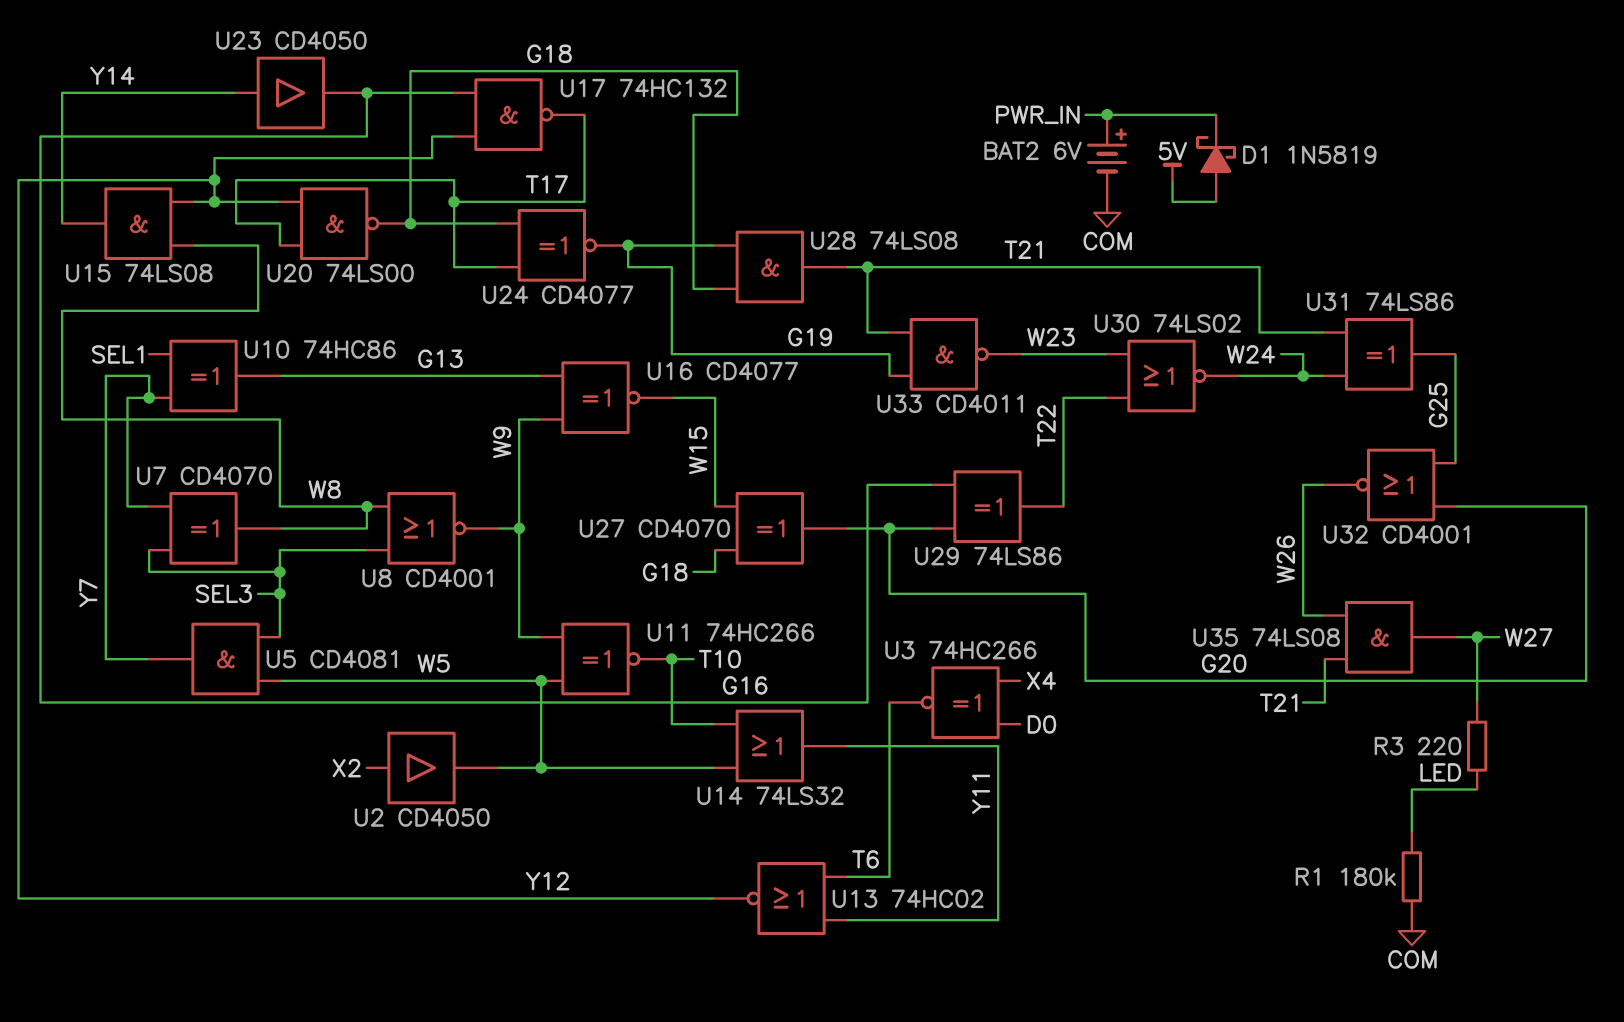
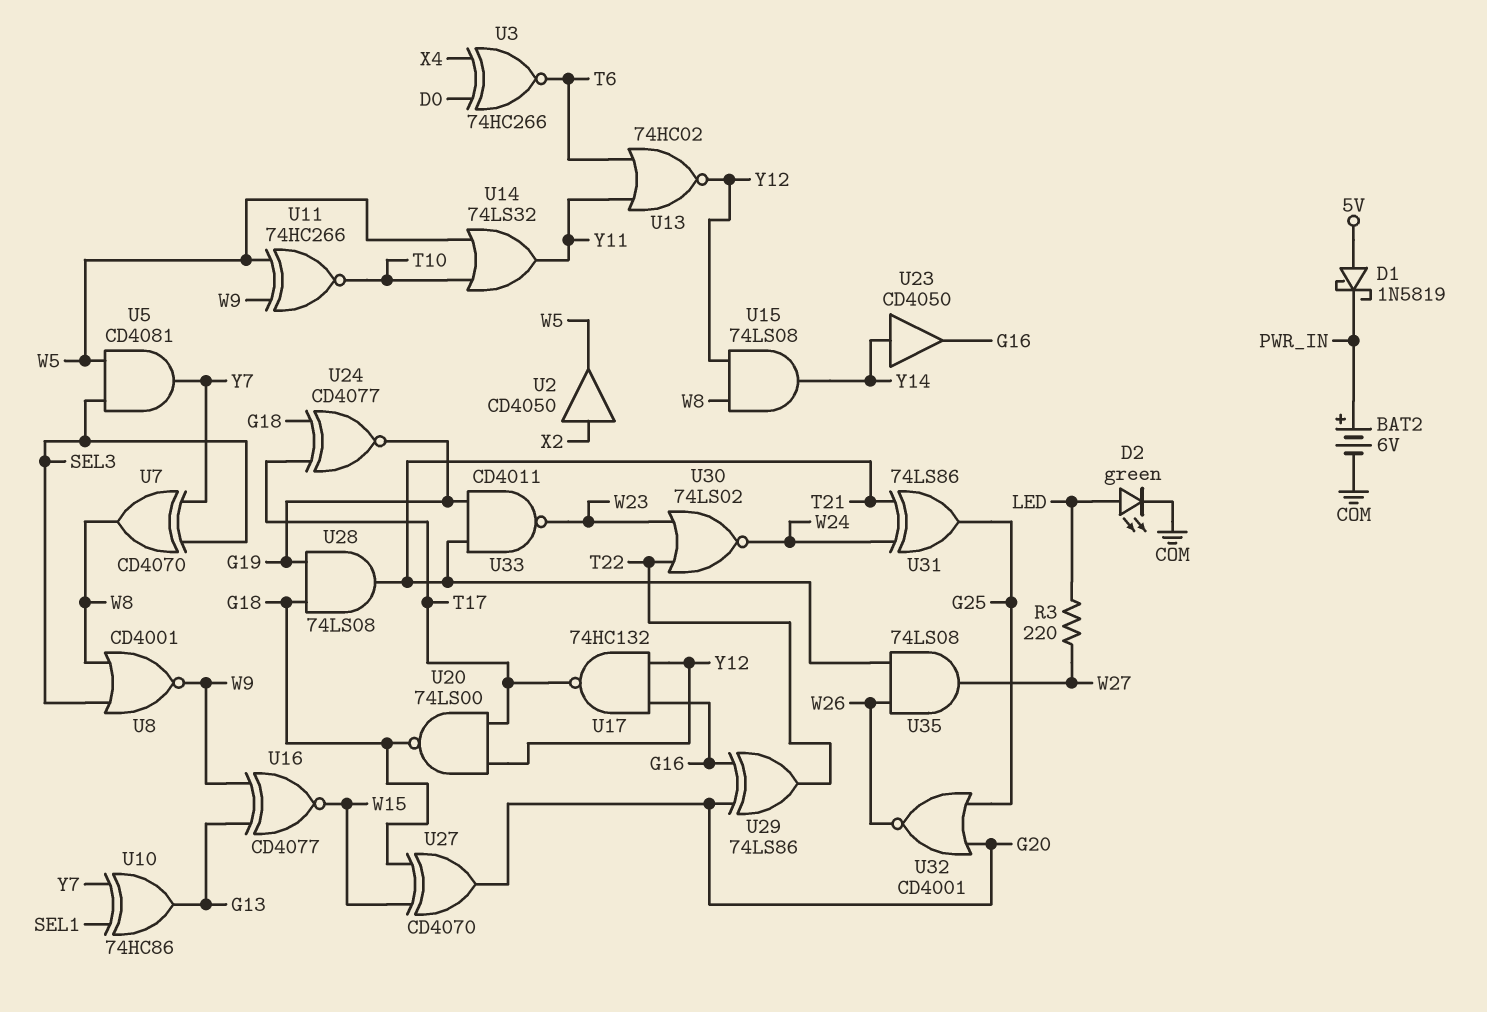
D2: none -> LED green (A LED, K COM)
R1: 180k (COM, LED) -> none

